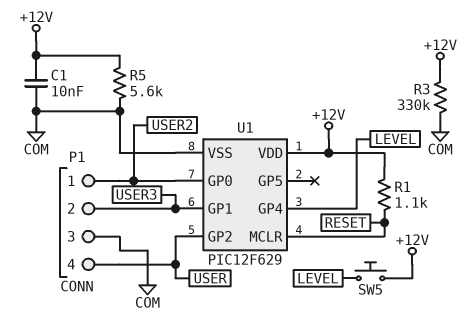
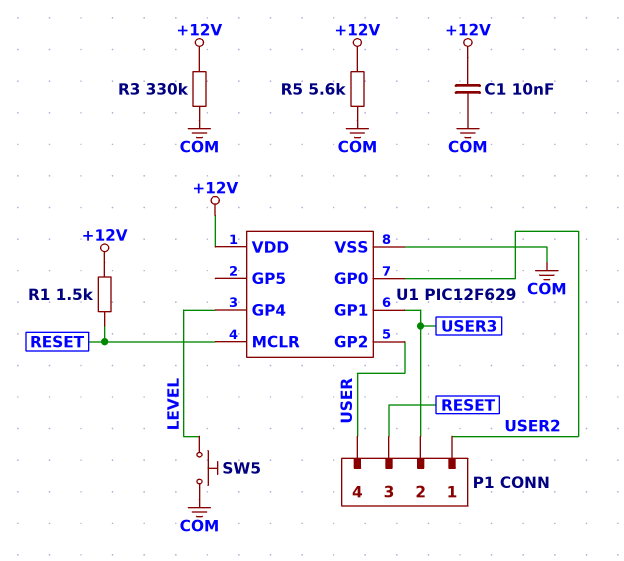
P1 pin 3: COM -> RESET
R1: 1.1k (+12V, RESET) -> 1.5k (+12V, RESET)
SW5: button (+12V, LEVEL) -> button (COM, LEVEL)

